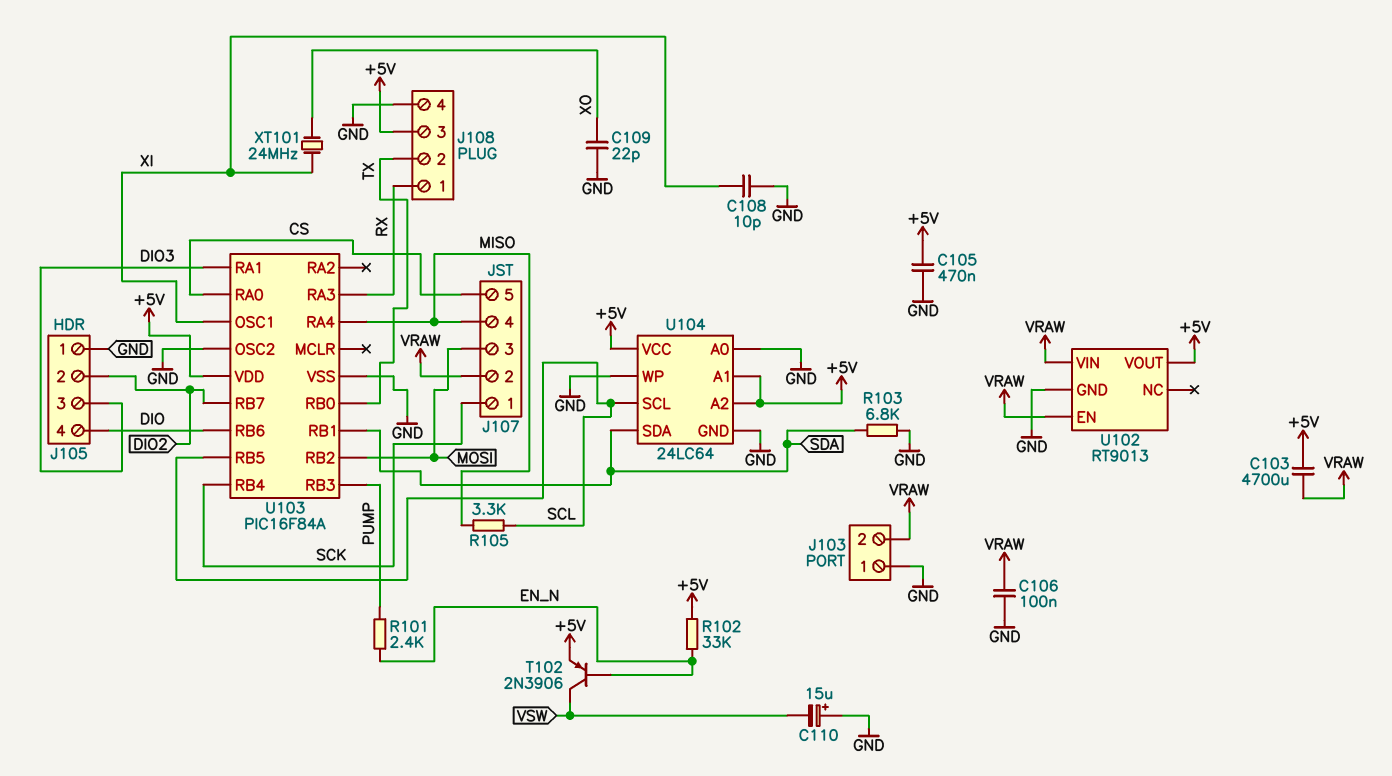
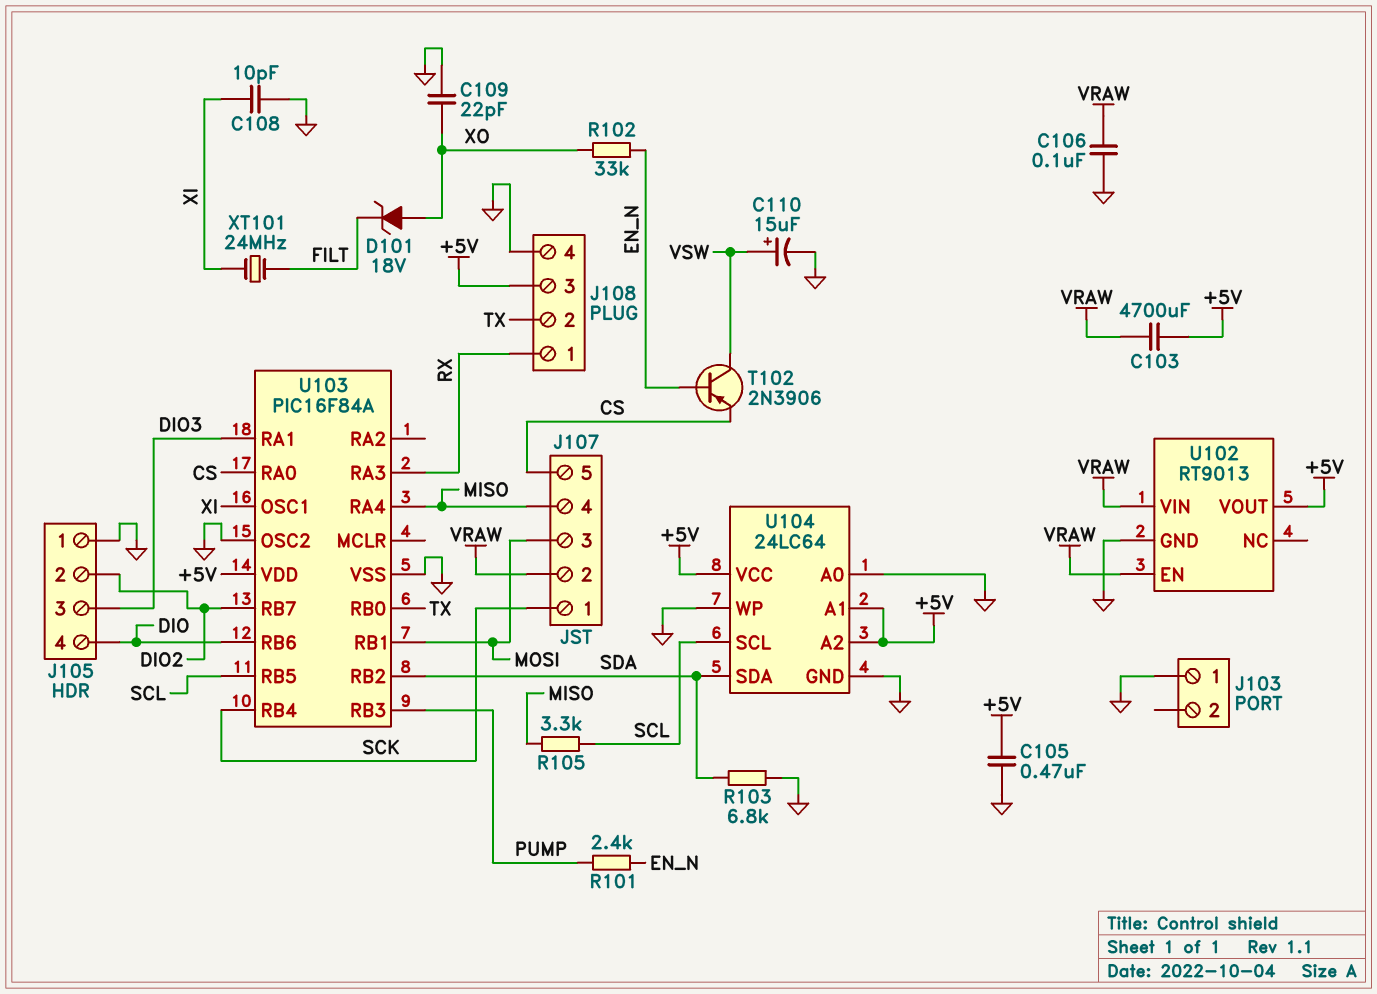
C110: 15uF (plus GND, minus VSW) -> 15uF (plus VSW, minus GND)
D101: none -> zener 18V (A XO, K FILT)
J103 pin 2: VRAW -> none
R102: 33k (+5V, EN_N) -> 33k (EN_N, XO)
T102: PNP 2N3906 (B EN_N, C VSW, E +5V) -> PNP 2N3906 (B EN_N, C VSW, E CS)
U103 pin RB1: SDA -> MOSI
U103 pin RB2: MOSI -> SDA
XT101: 24MHz (XI, XO) -> 24MHz (FILT, XI)

